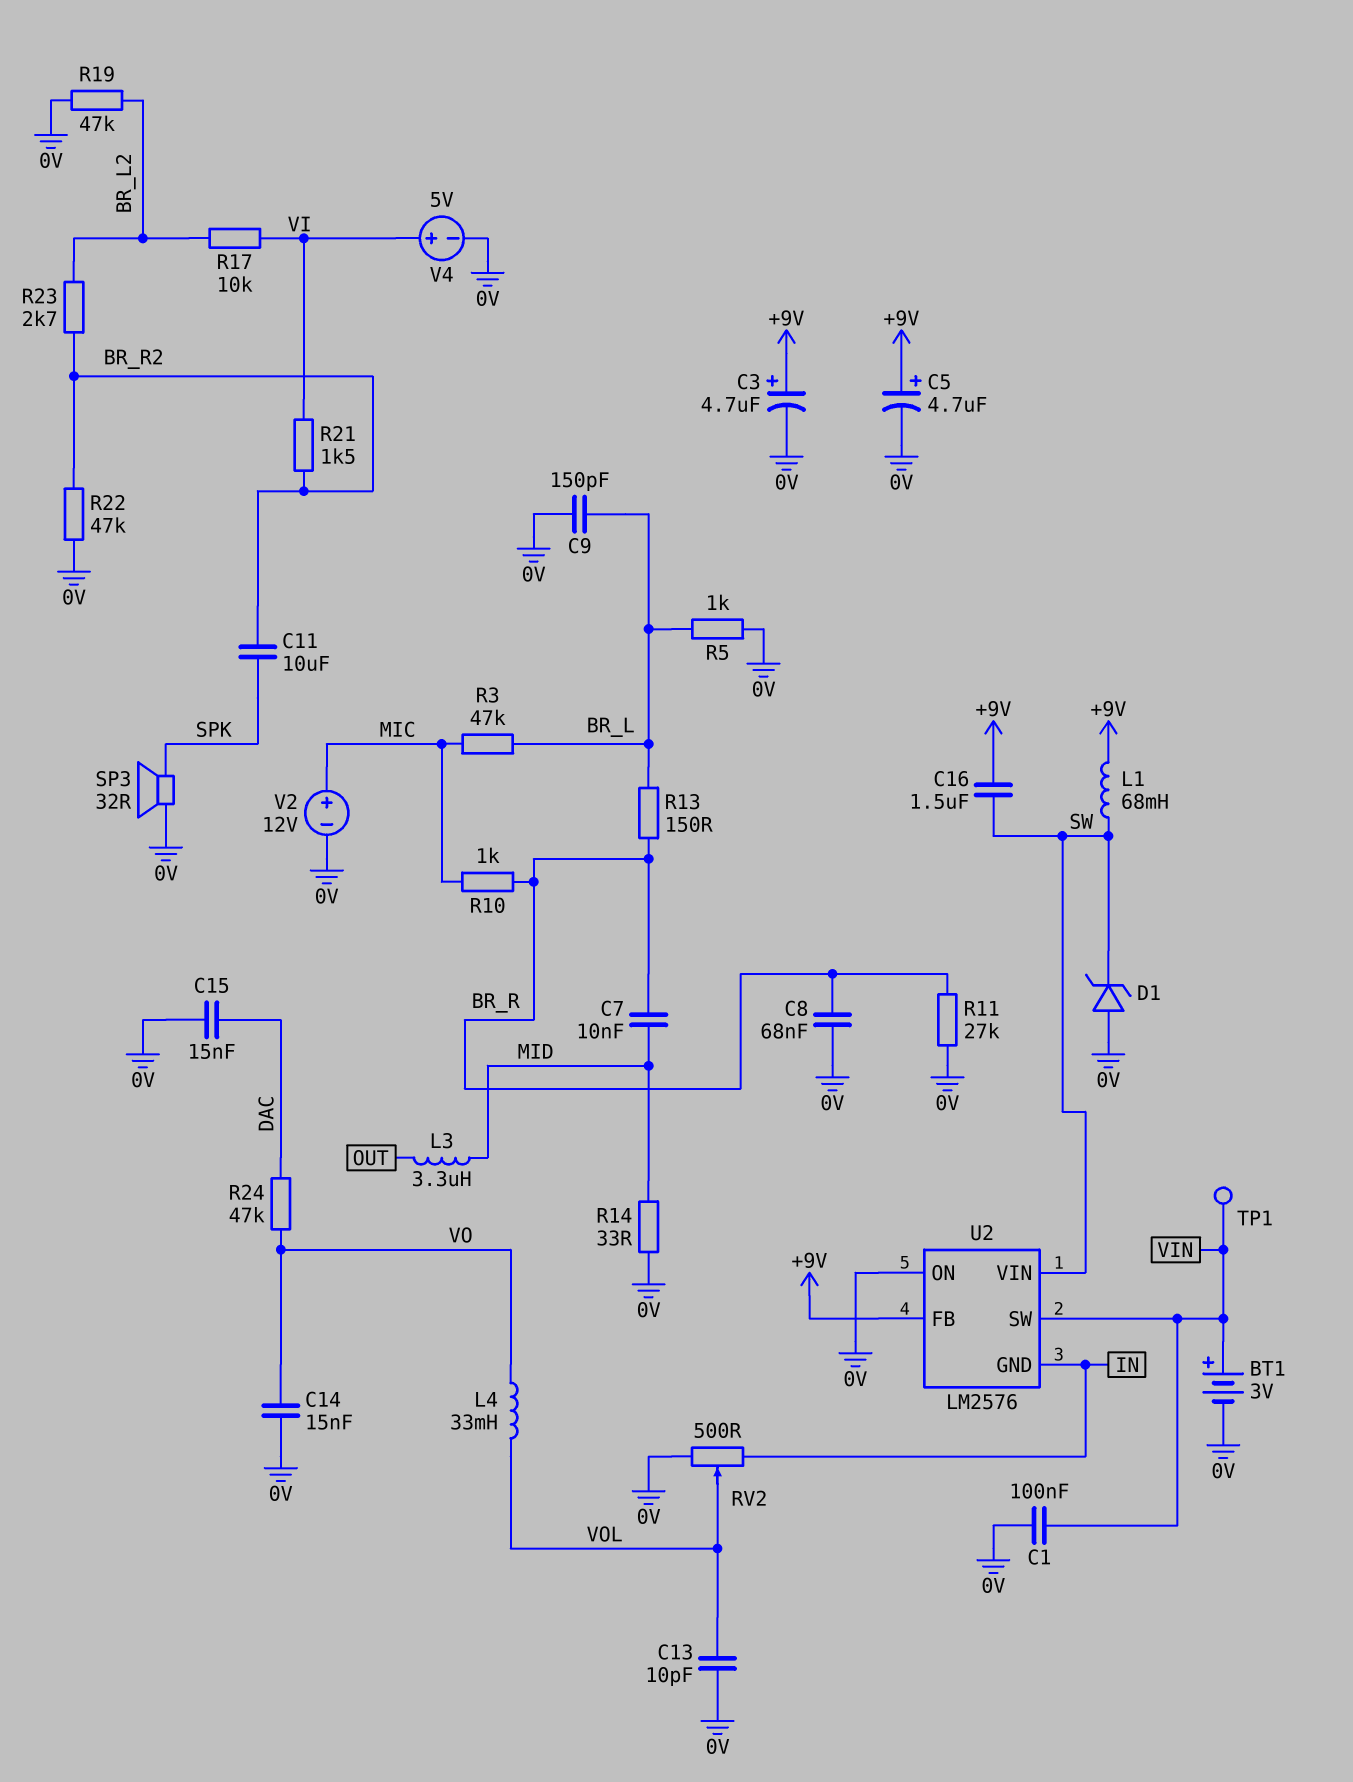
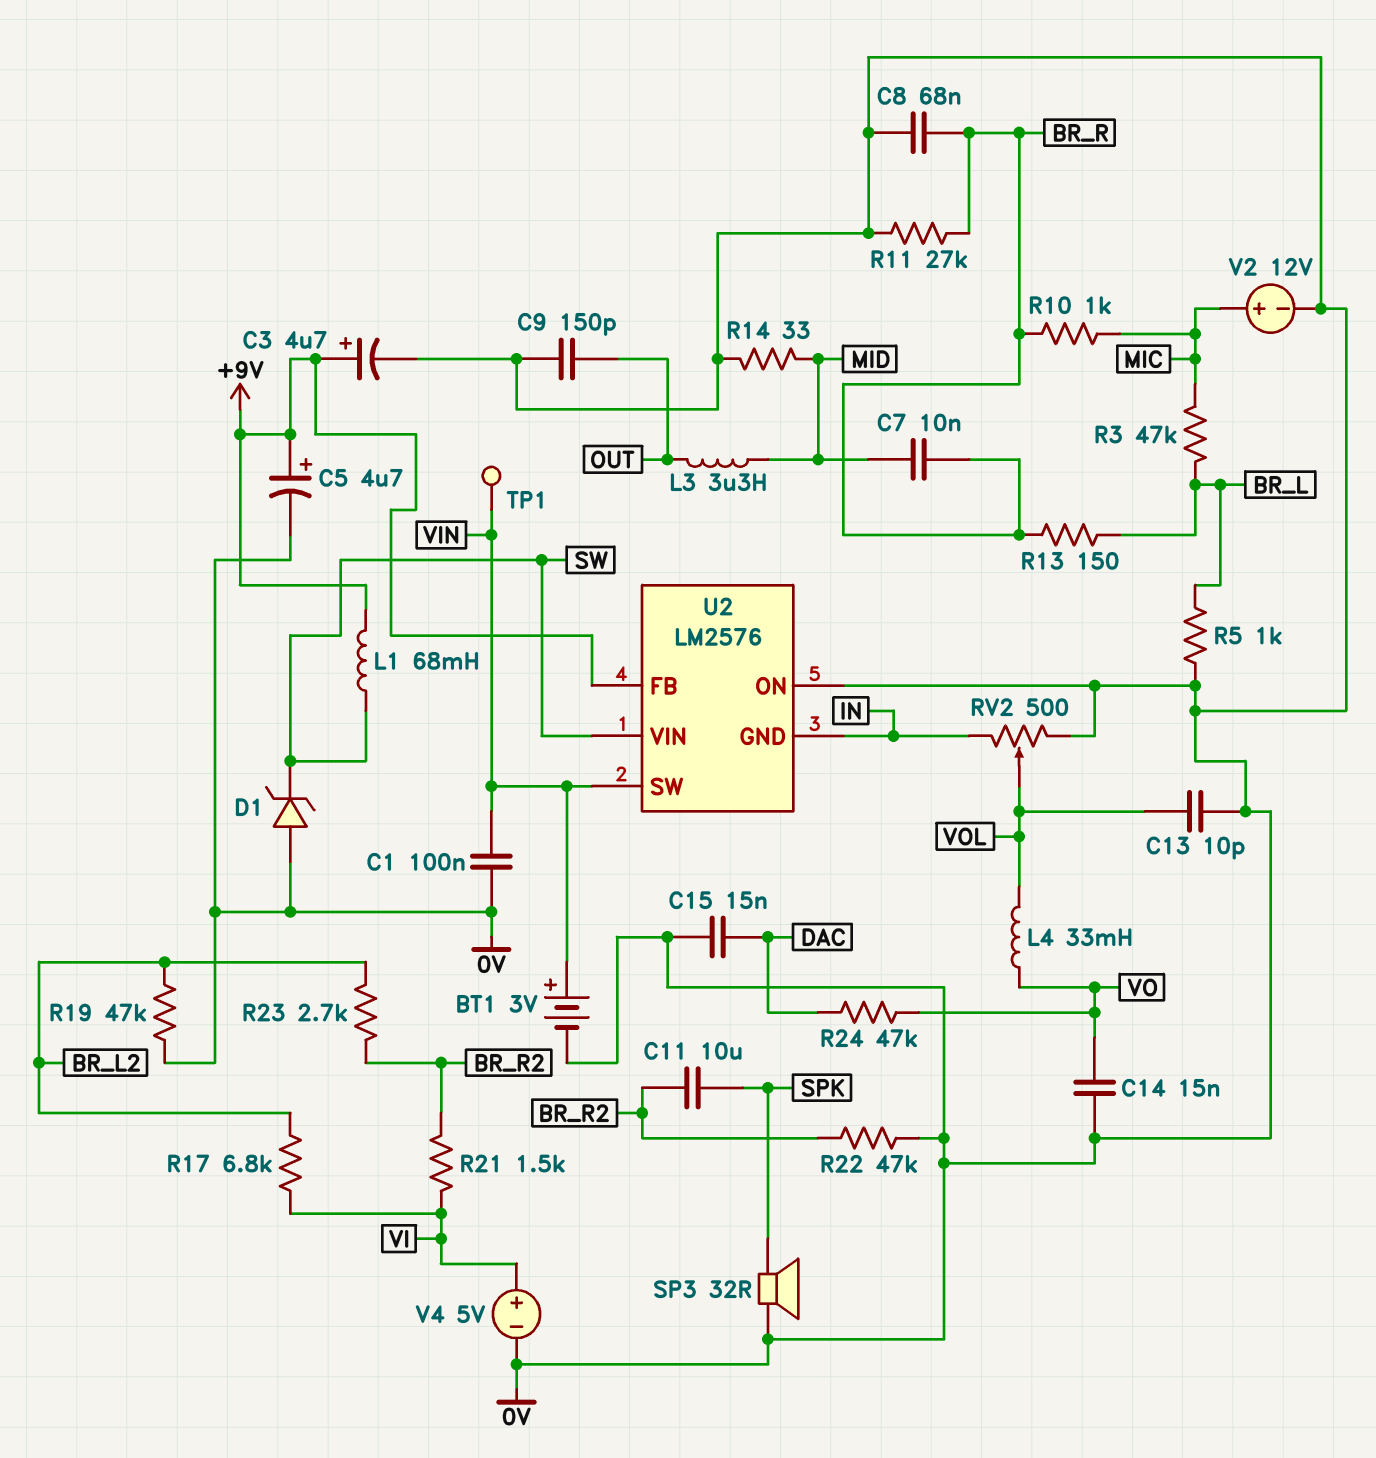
C9: 150pF (0V, BR_L) -> 150pF (0V, OUT)
C16: 1.5uF (+9V, SW) -> none
R17: 10k (BR_L2, VI) -> 6.8k (BR_L2, VI)

